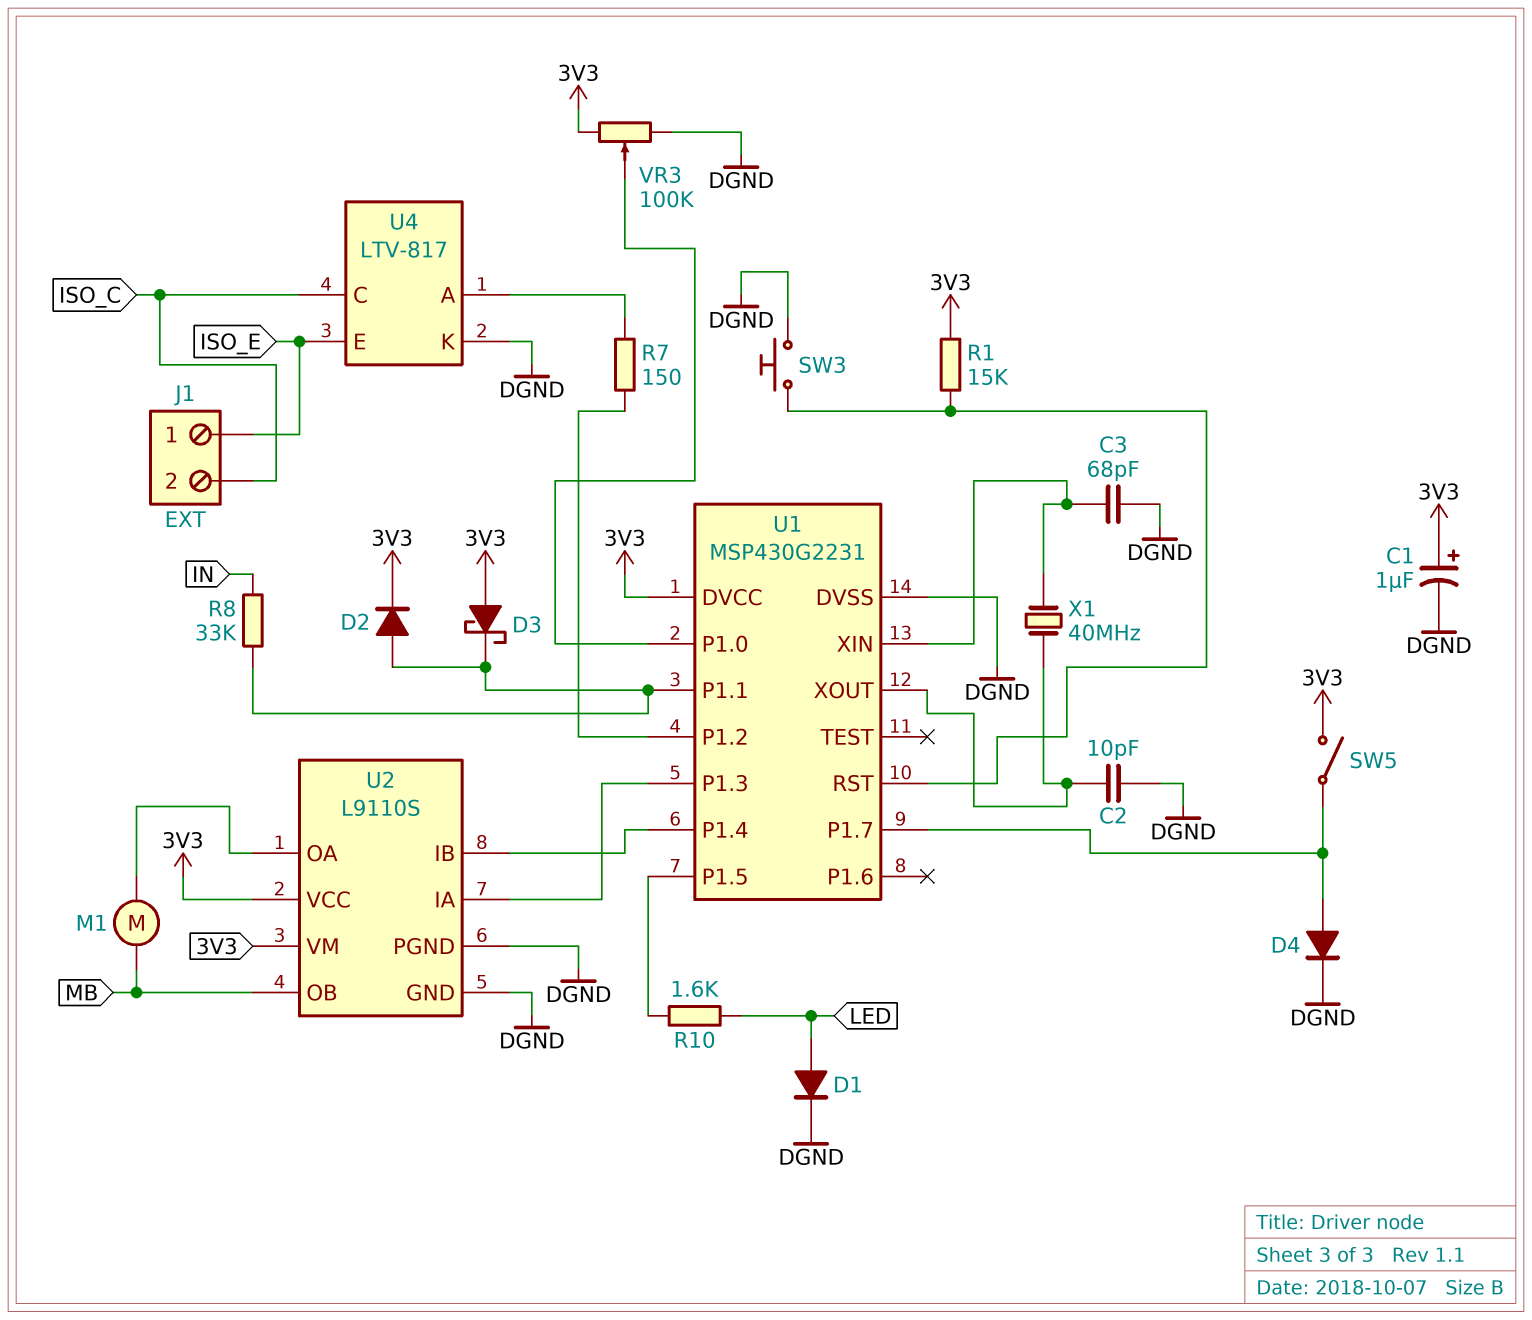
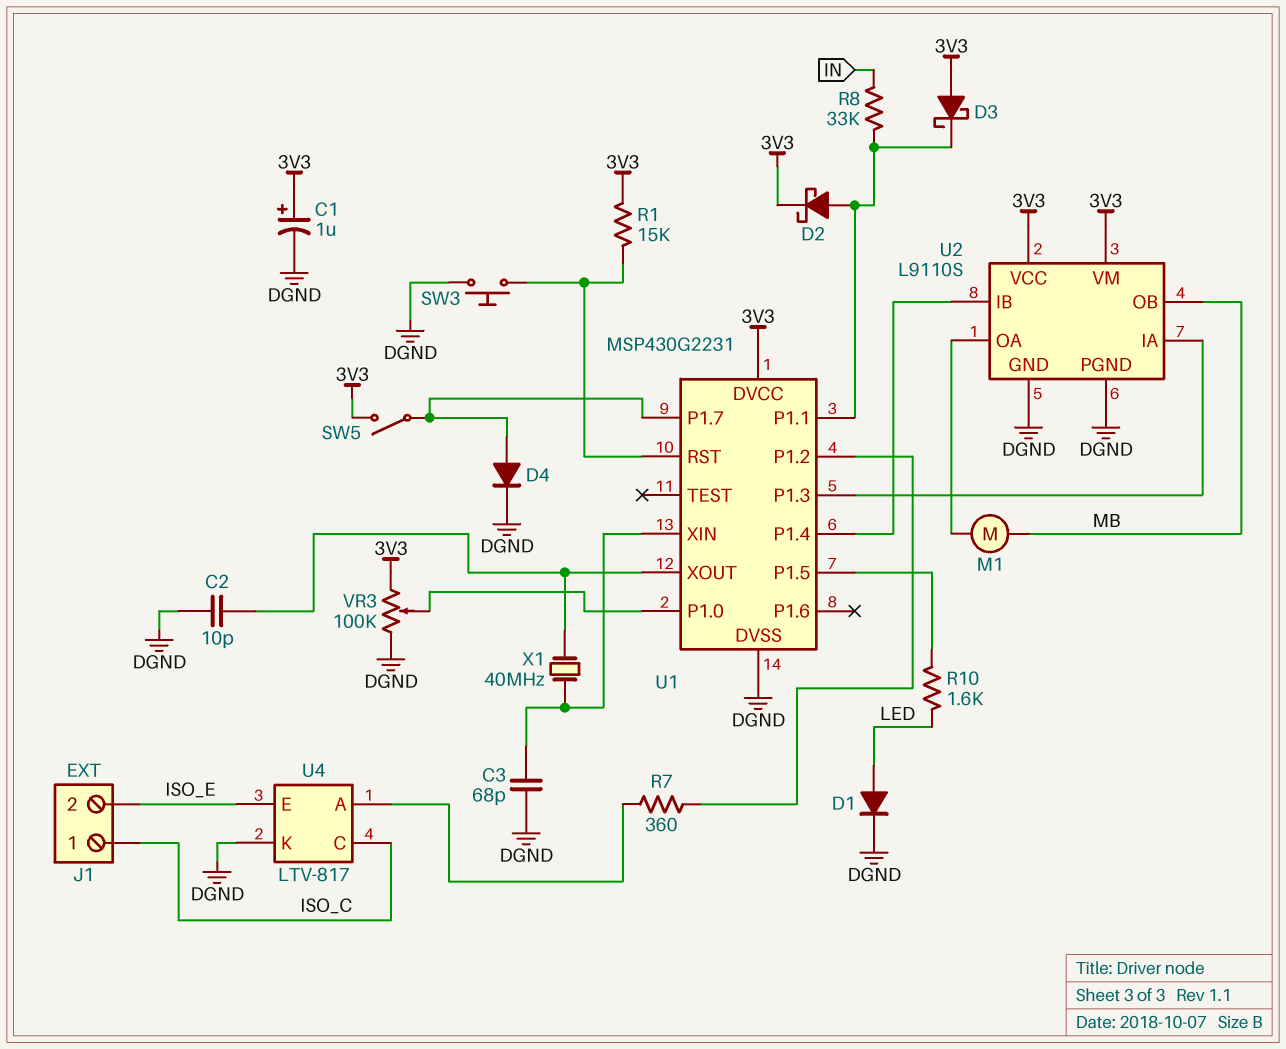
D2: diode (A U1/P1.1, K 3V3) -> schottky (A U1/P1.1, K 3V3)
J1 pin 1: ISO_E -> ISO_C
J1 pin 2: ISO_C -> ISO_E
R7: 150 (U1/P1.2, U4/A) -> 360 (U1/P1.2, U4/A)

